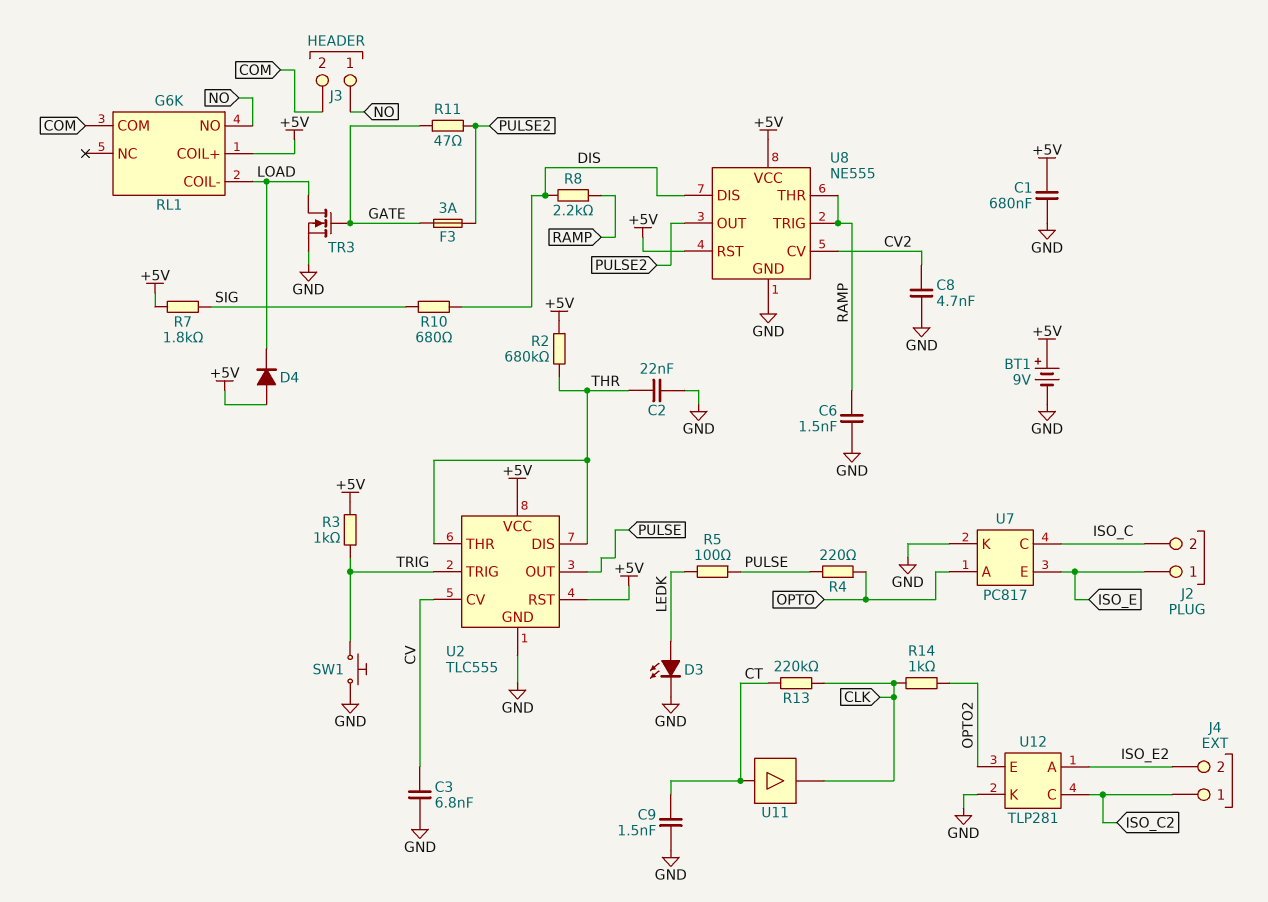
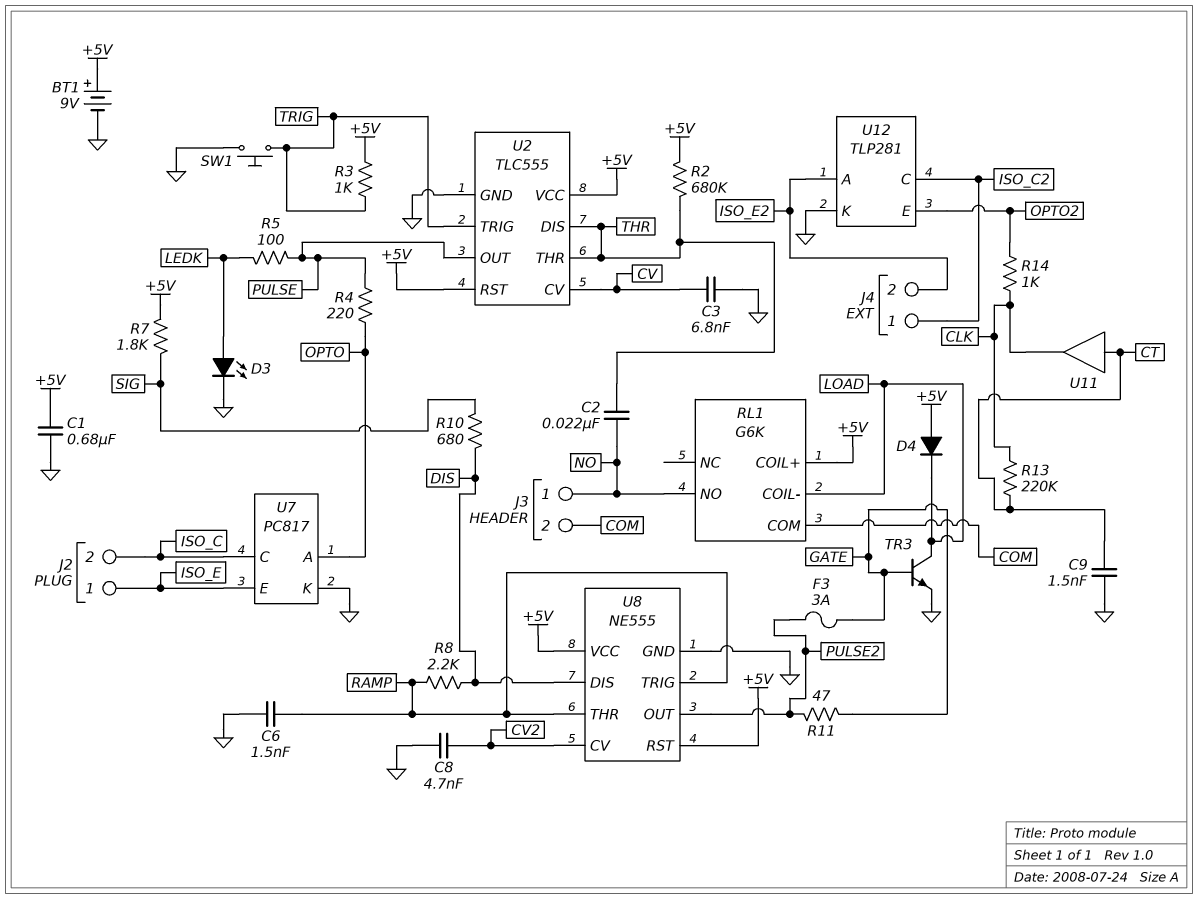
C2: 22nF (GND, THR) -> 22nF (NO, THR)
TR3: NMOS (G GATE, D LOAD, S GND) -> NPN (B GATE, C LOAD, E GND)

